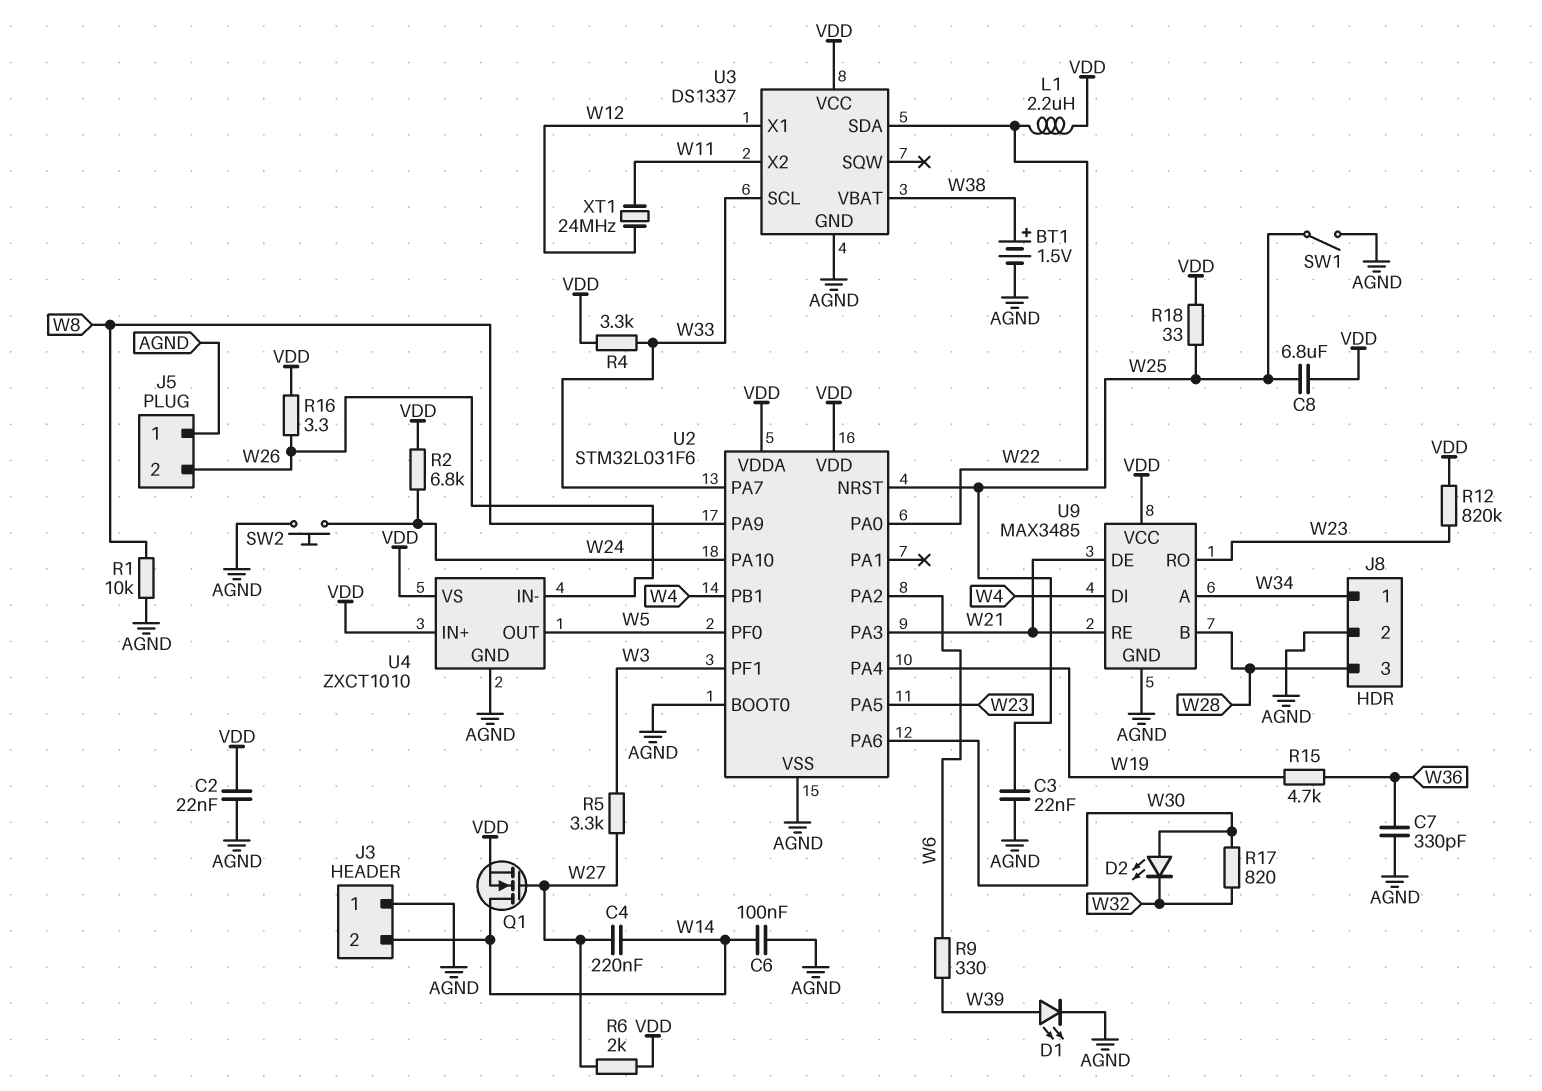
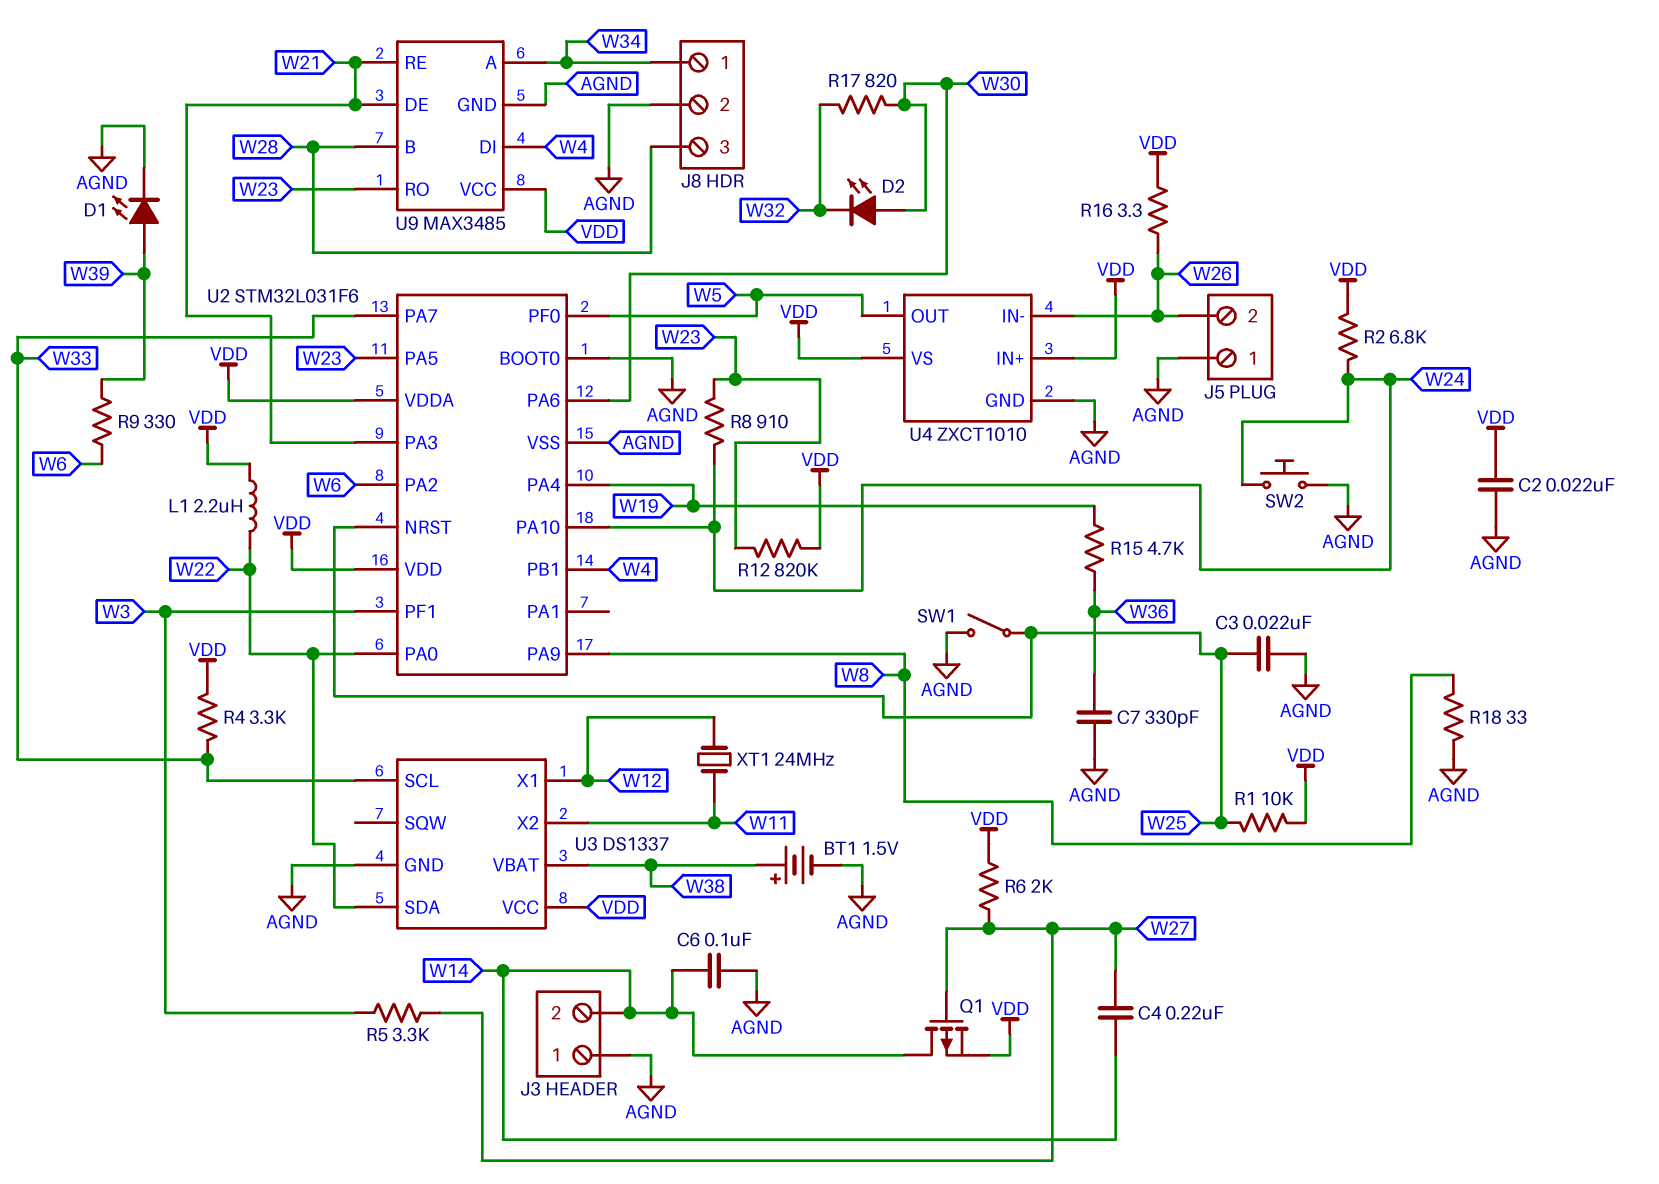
C8: 6.8uF (VDD, W25) -> none
Q1: NMOS (G W27, D W14, S VDD) -> PMOS (G W27, D W14, S VDD)
R1: 10k (AGND, W8) -> 10k (VDD, W25)
R8: none -> 910 (W23, W24)
R18: 33 (VDD, W25) -> 33 (AGND, W8)

